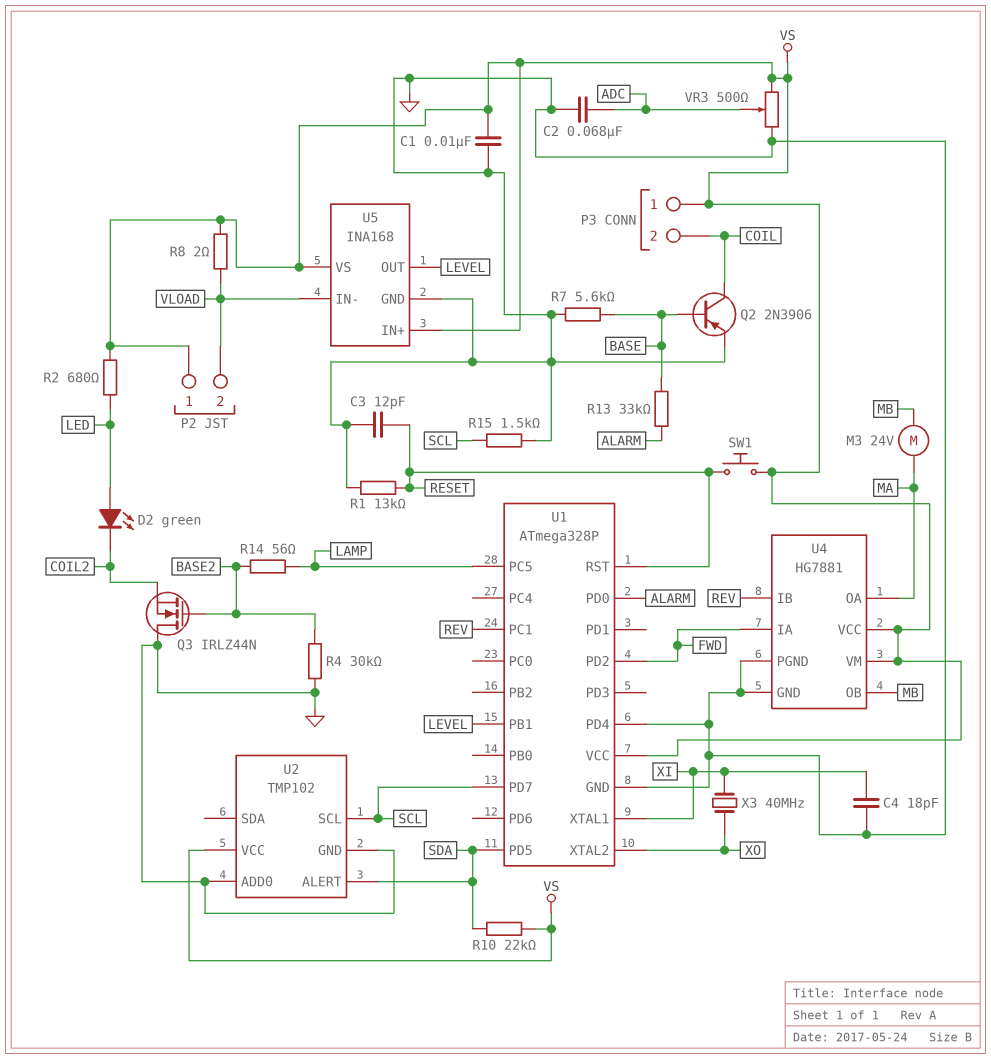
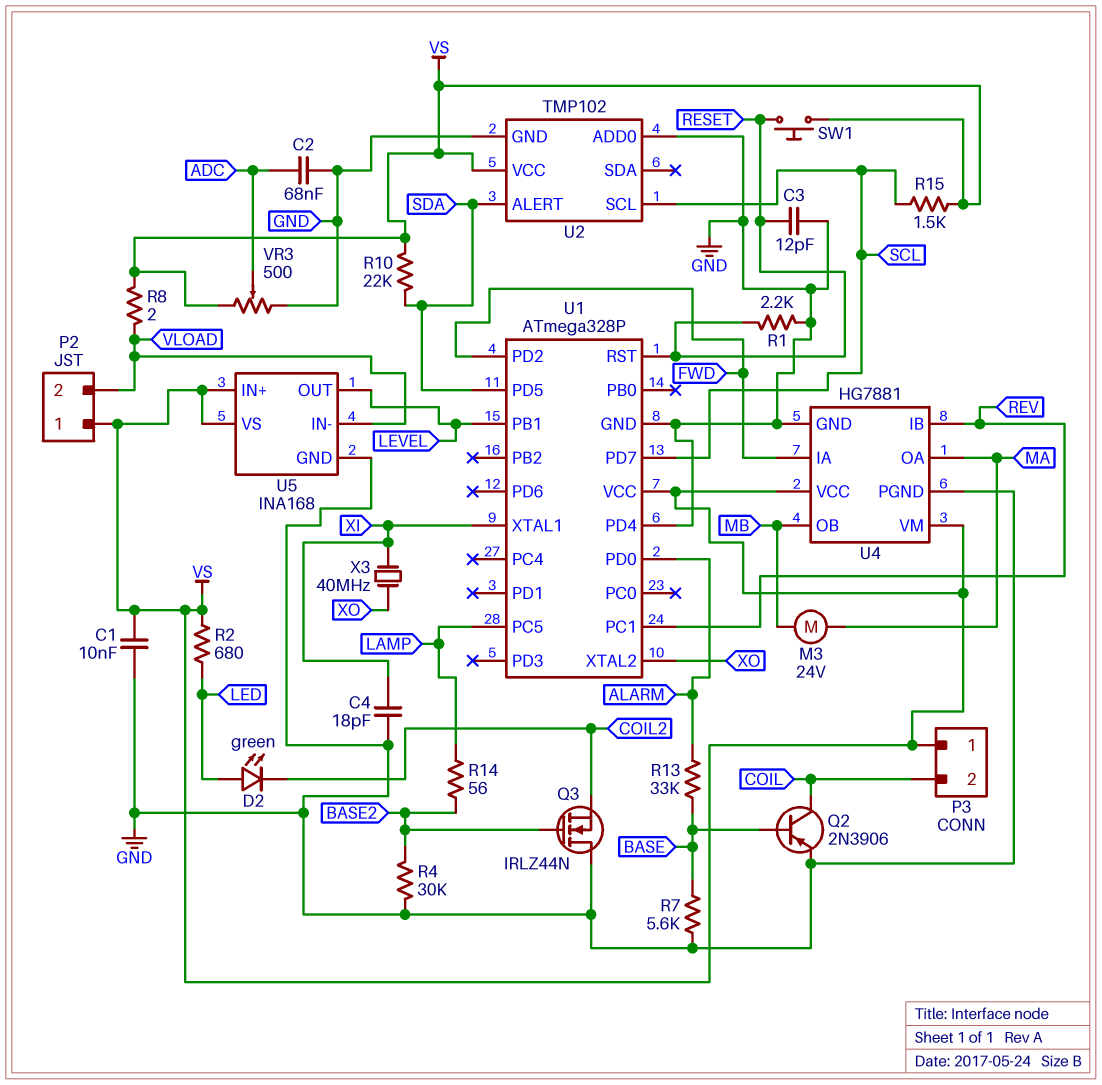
R1: 13k (GND, RESET) -> 2.2k (GND, RESET)
R15: 1.5k (GND, SCL) -> 1.5k (SCL, VS)

